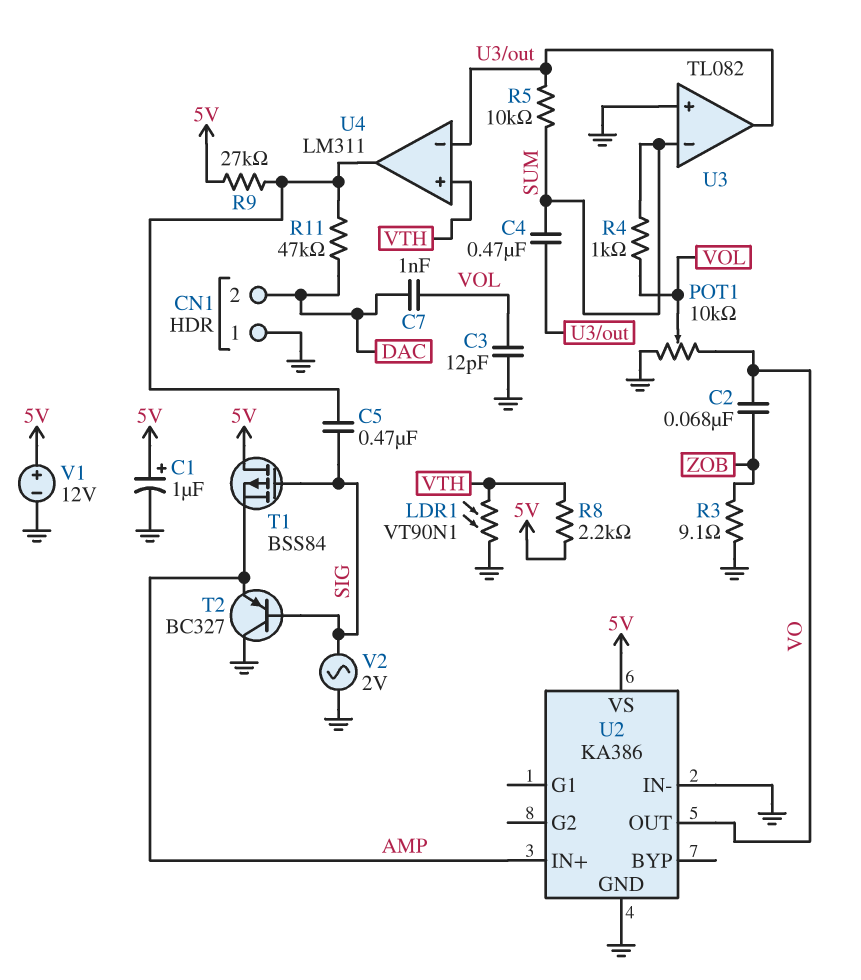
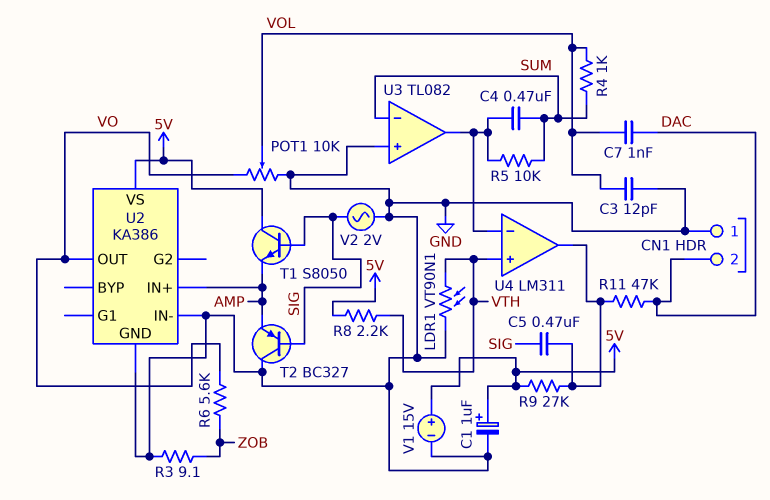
C2: 68nF (VO, ZOB) -> none
R6: none -> 5.6k (VO, ZOB)
T1: PMOS BSS84 (G SIG, D 5V, S AMP) -> NPN S8050 (B SIG, C 5V, E AMP)
V1: 12V (plus 5V, minus GND) -> 15V (plus 5V, minus GND)

